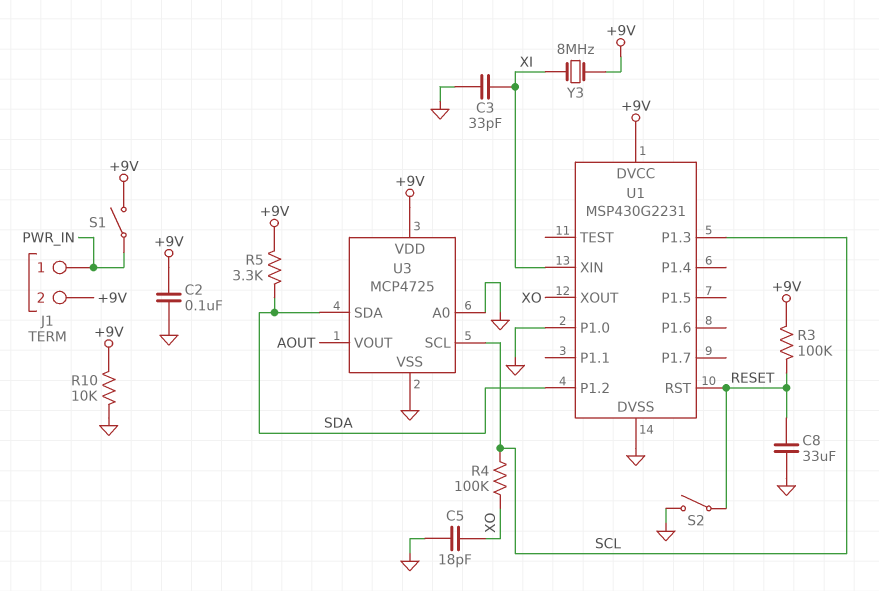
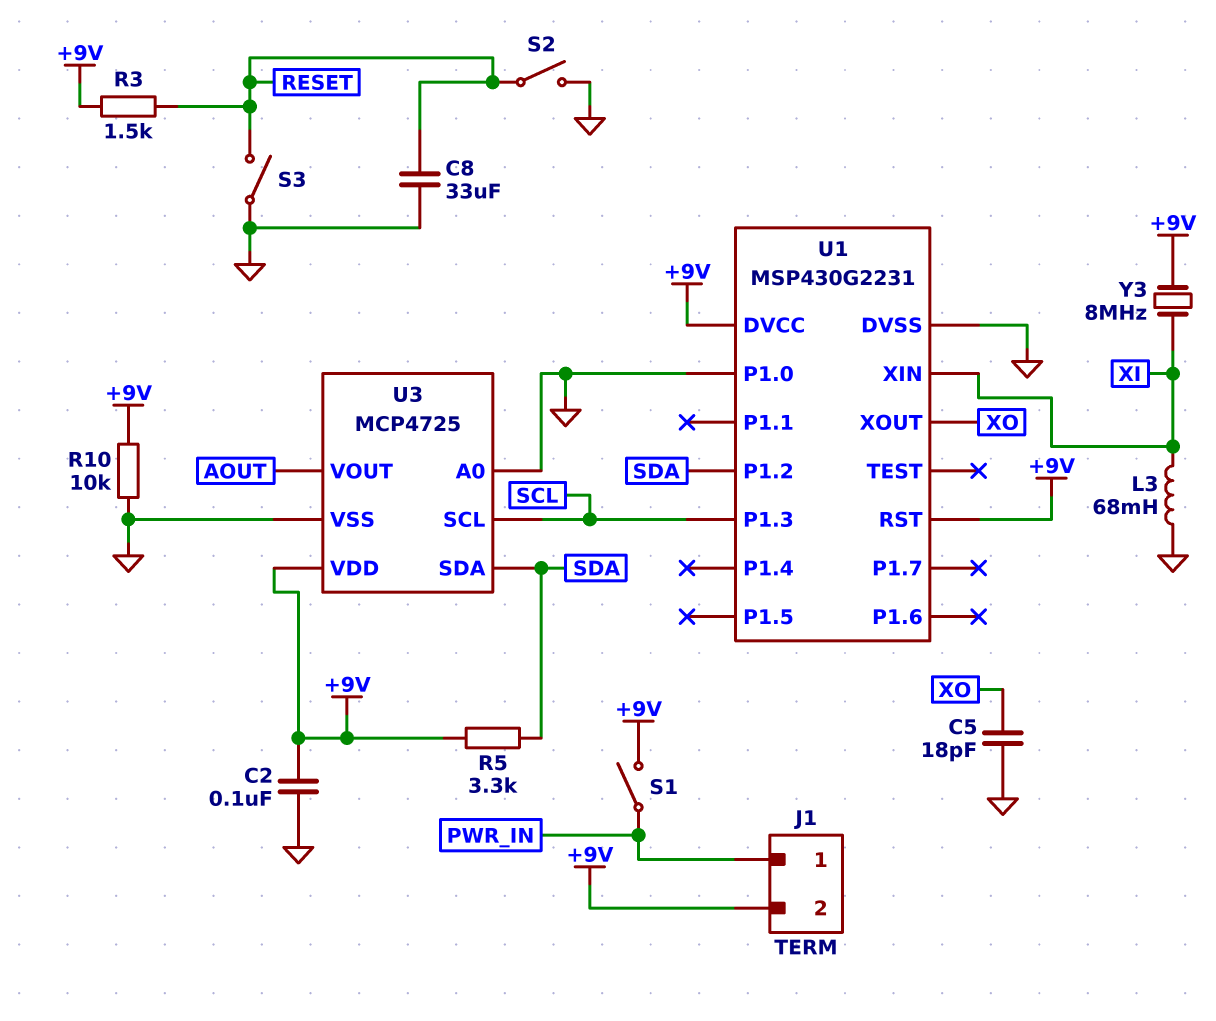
C3: 33pF (GND, XI) -> none
L3: none -> 68mH (GND, XI)
R3: 100k (+9V, RESET) -> 1.5k (+9V, RESET)
R4: 100k (SCL, XO) -> none
S3: none -> switch (GND, RESET)
U1 pin RST: RESET -> +9V

